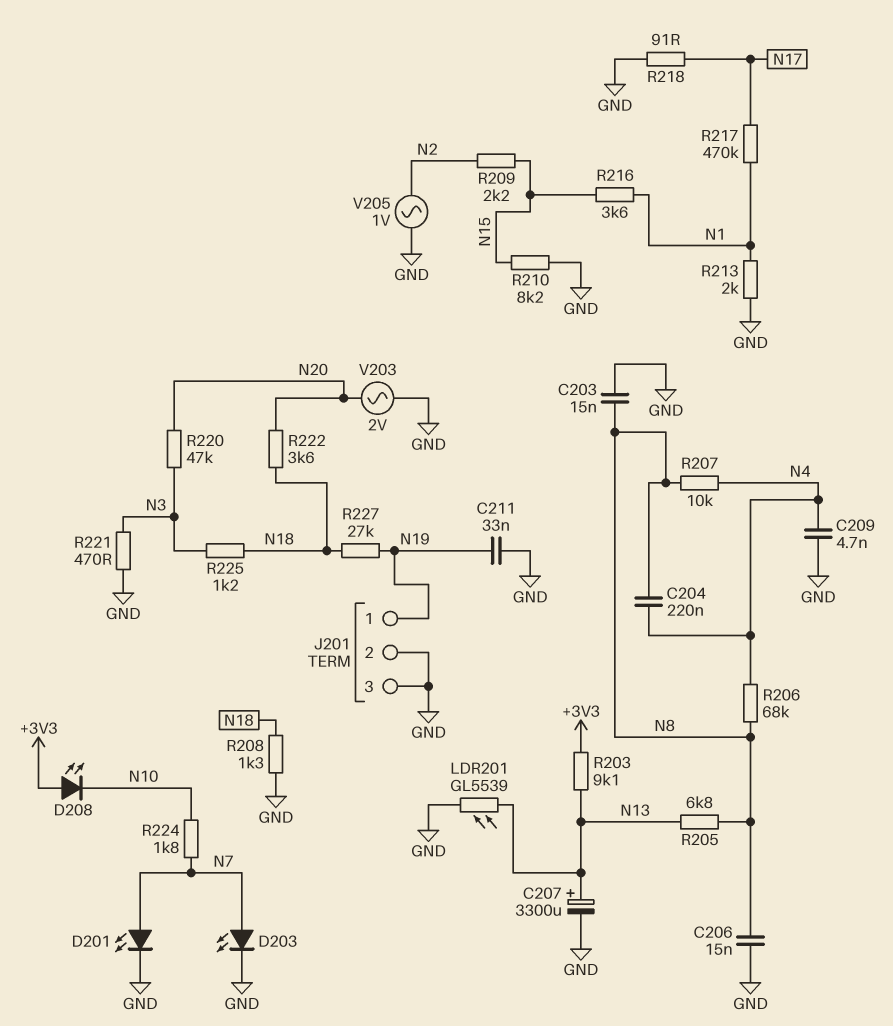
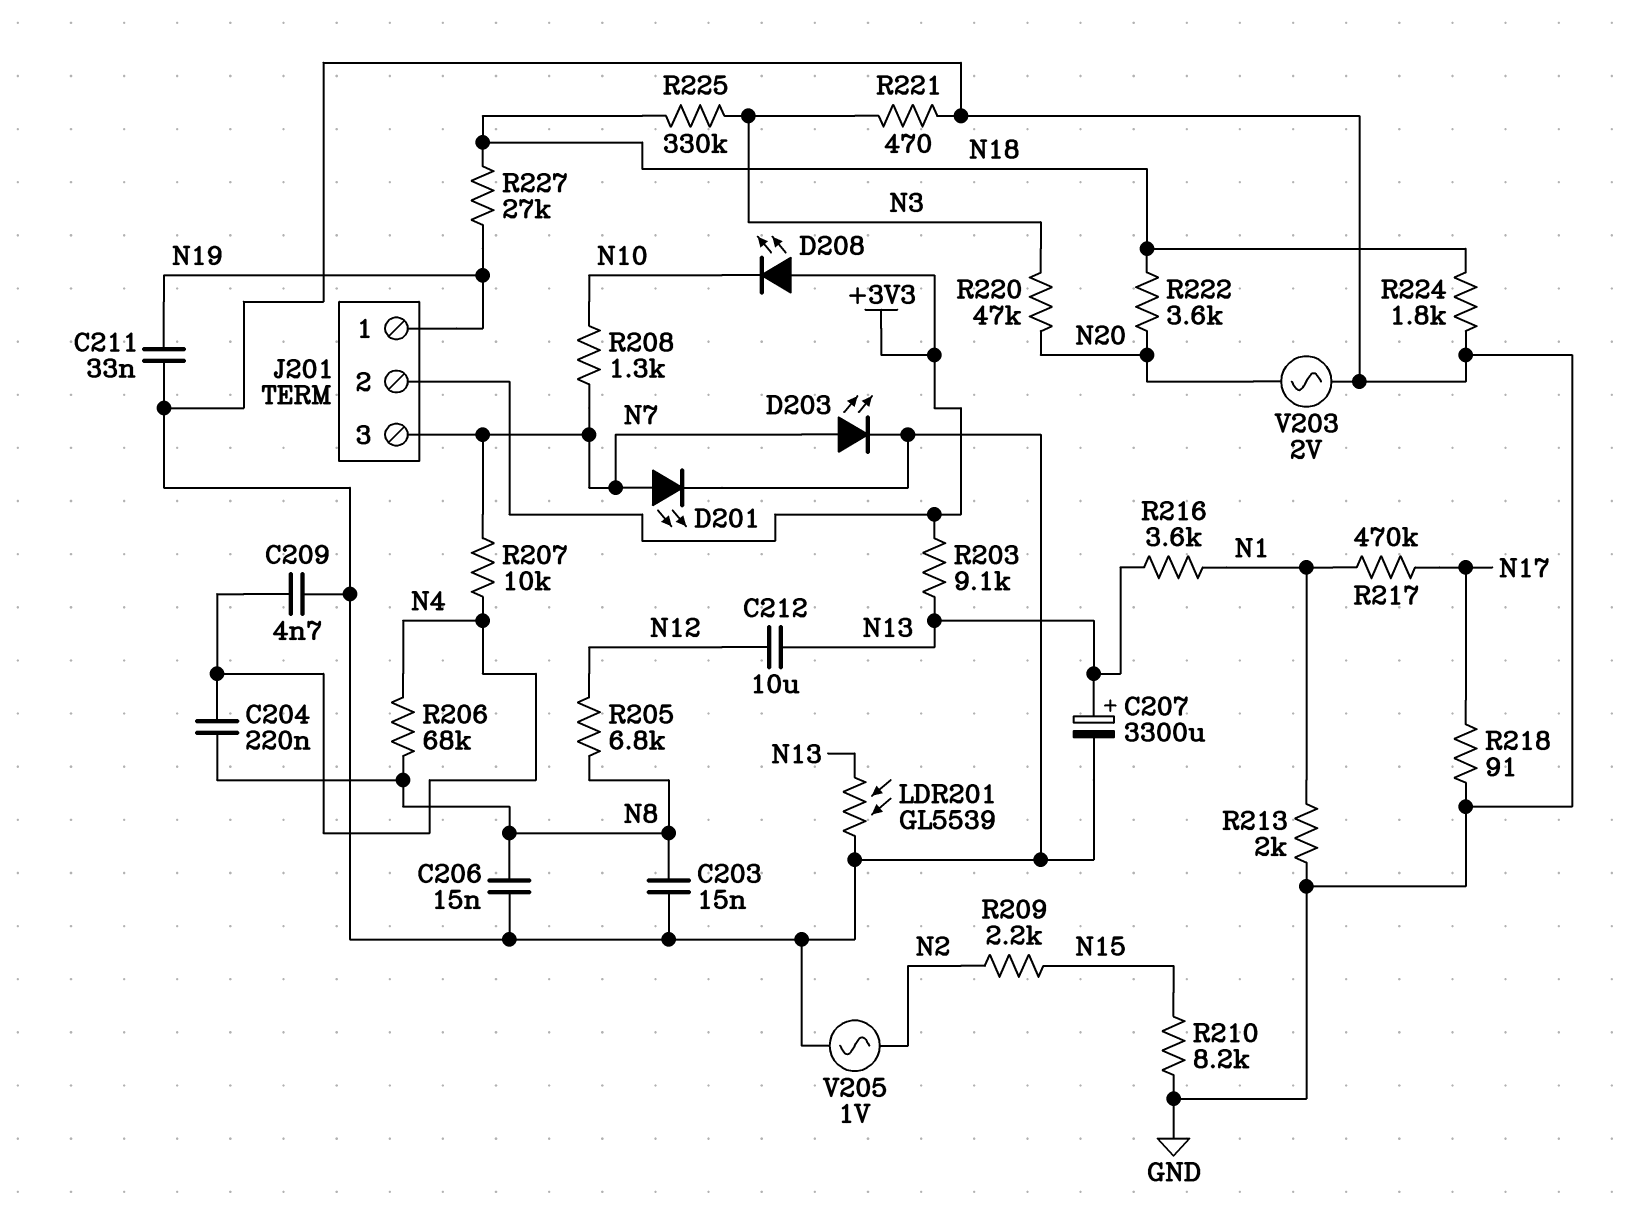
C212: none -> 10uF (N12, N13)
J201 pin 2: GND -> +3V3
J201 pin 3: GND -> N7
R205: 6.8k (N8, N13) -> 6.8k (N8, N12)
R207: 10k (N4, N8) -> 10k (N4, N7)
R208: 1.3k (GND, N18) -> 1.3k (N7, N10)
R216: 3.6k (N1, N15) -> 3.6k (N1, N13)
R224: 1.8k (N7, N10) -> 1.8k (GND, N18)
R225: 1.2k (N3, N18) -> 330k (N3, N18)

